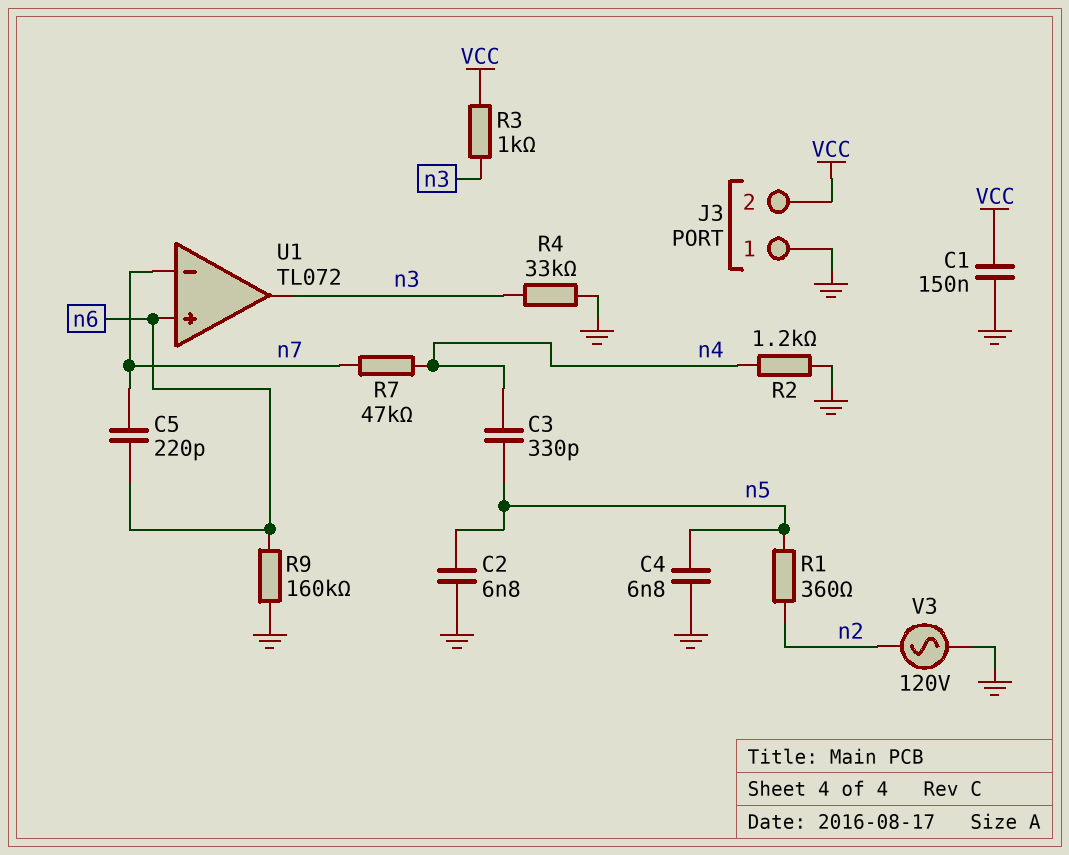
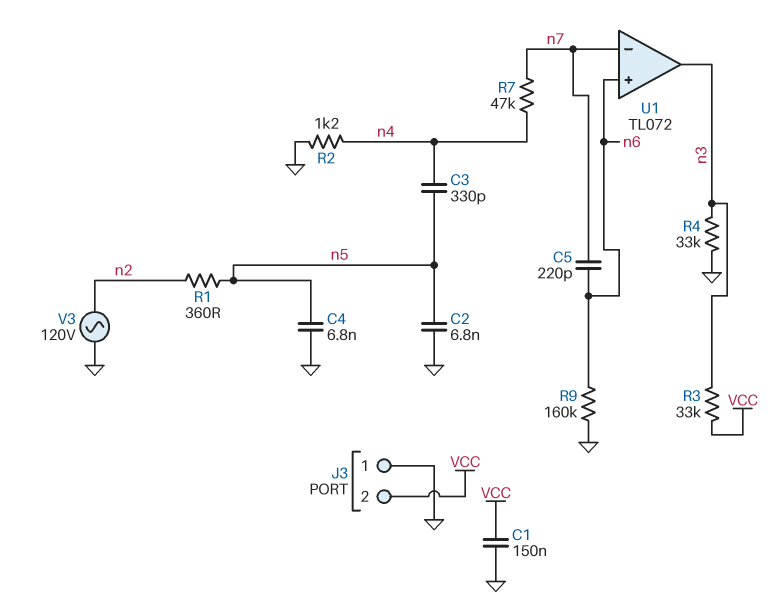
R3: 1k (VCC, n3) -> 33k (VCC, n3)

